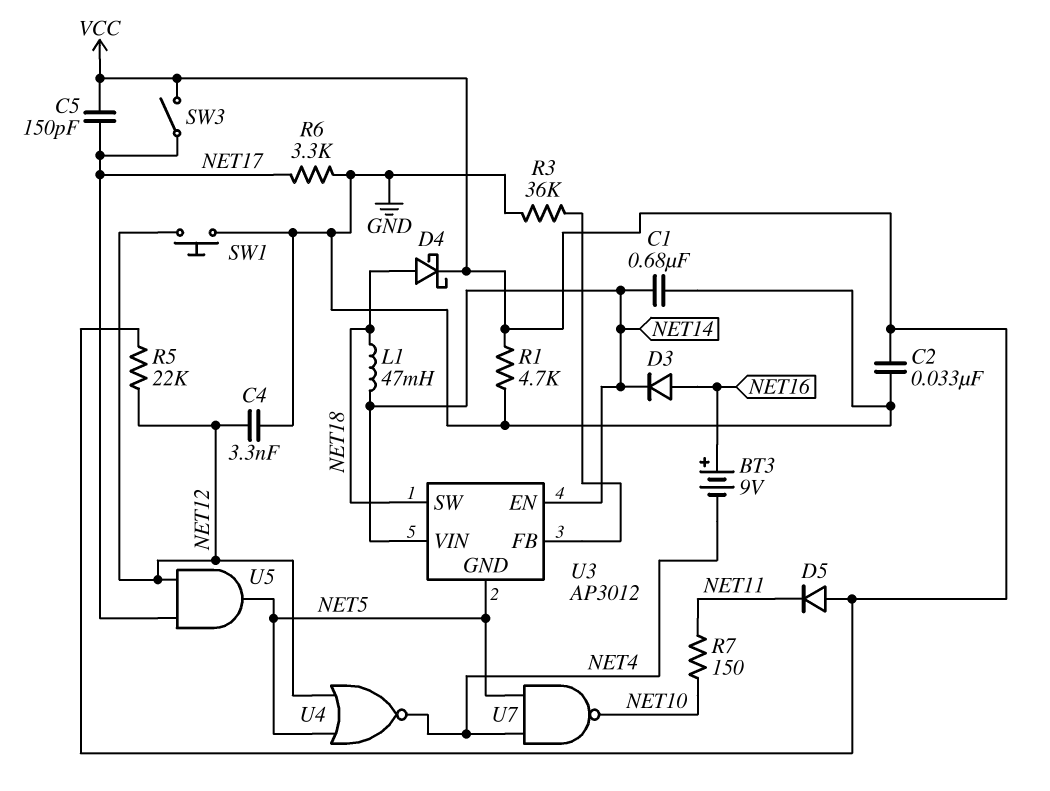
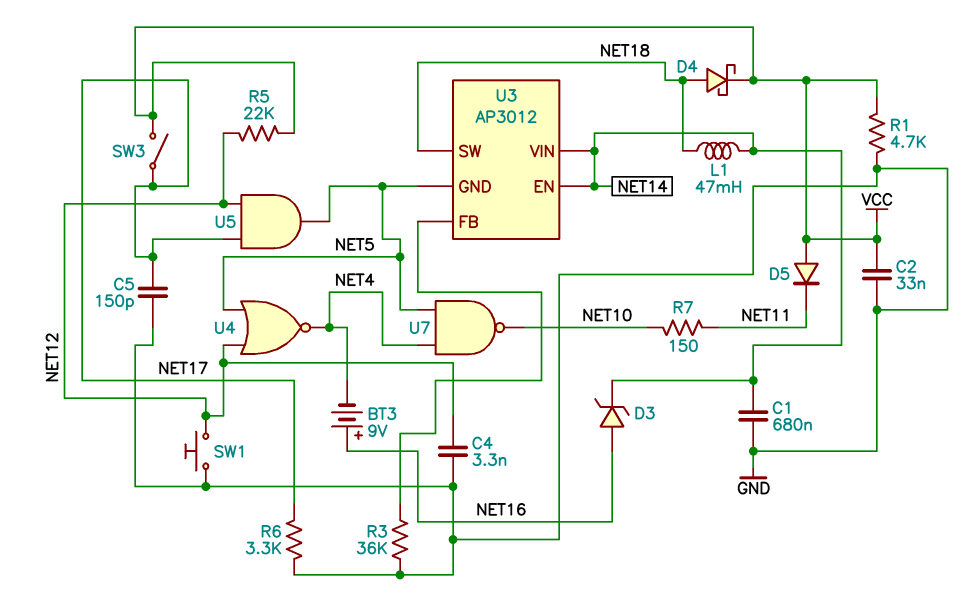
C5: 150pF (NET17, VCC) -> 150pF (GND, NET17)
D3: diode (A NET16, K NET14) -> zener (A NET16, K NET14)

